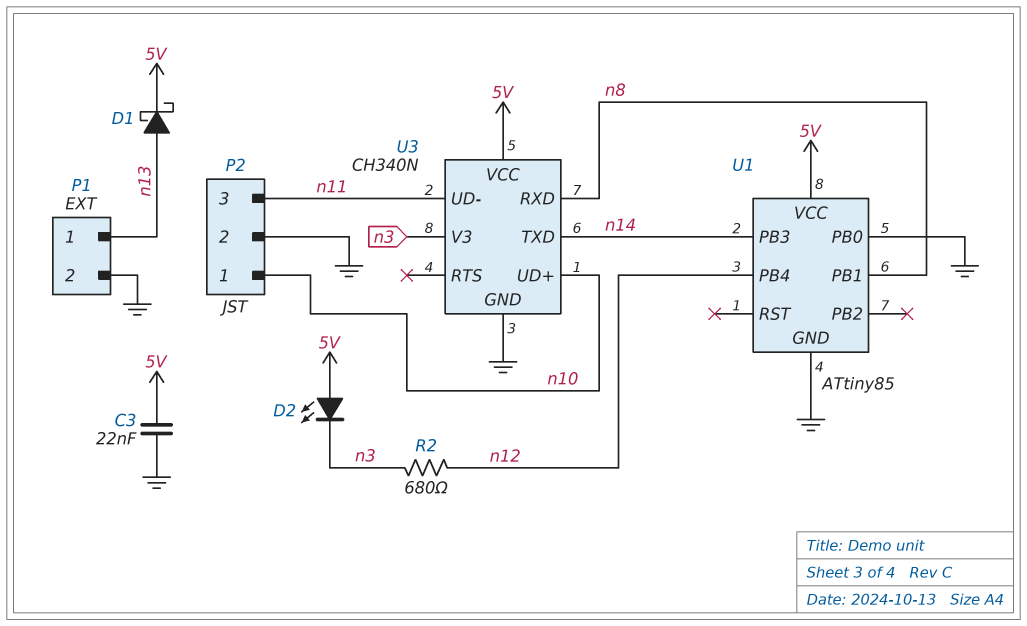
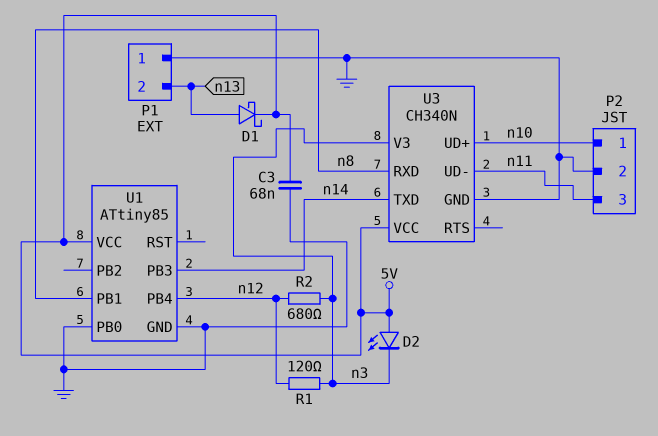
C3: 22nF (5V, GND) -> 68nF (5V, GND)
P1 pin 1: n13 -> GND
P1 pin 2: GND -> n13
R1: none -> 120 (n3, n12)

